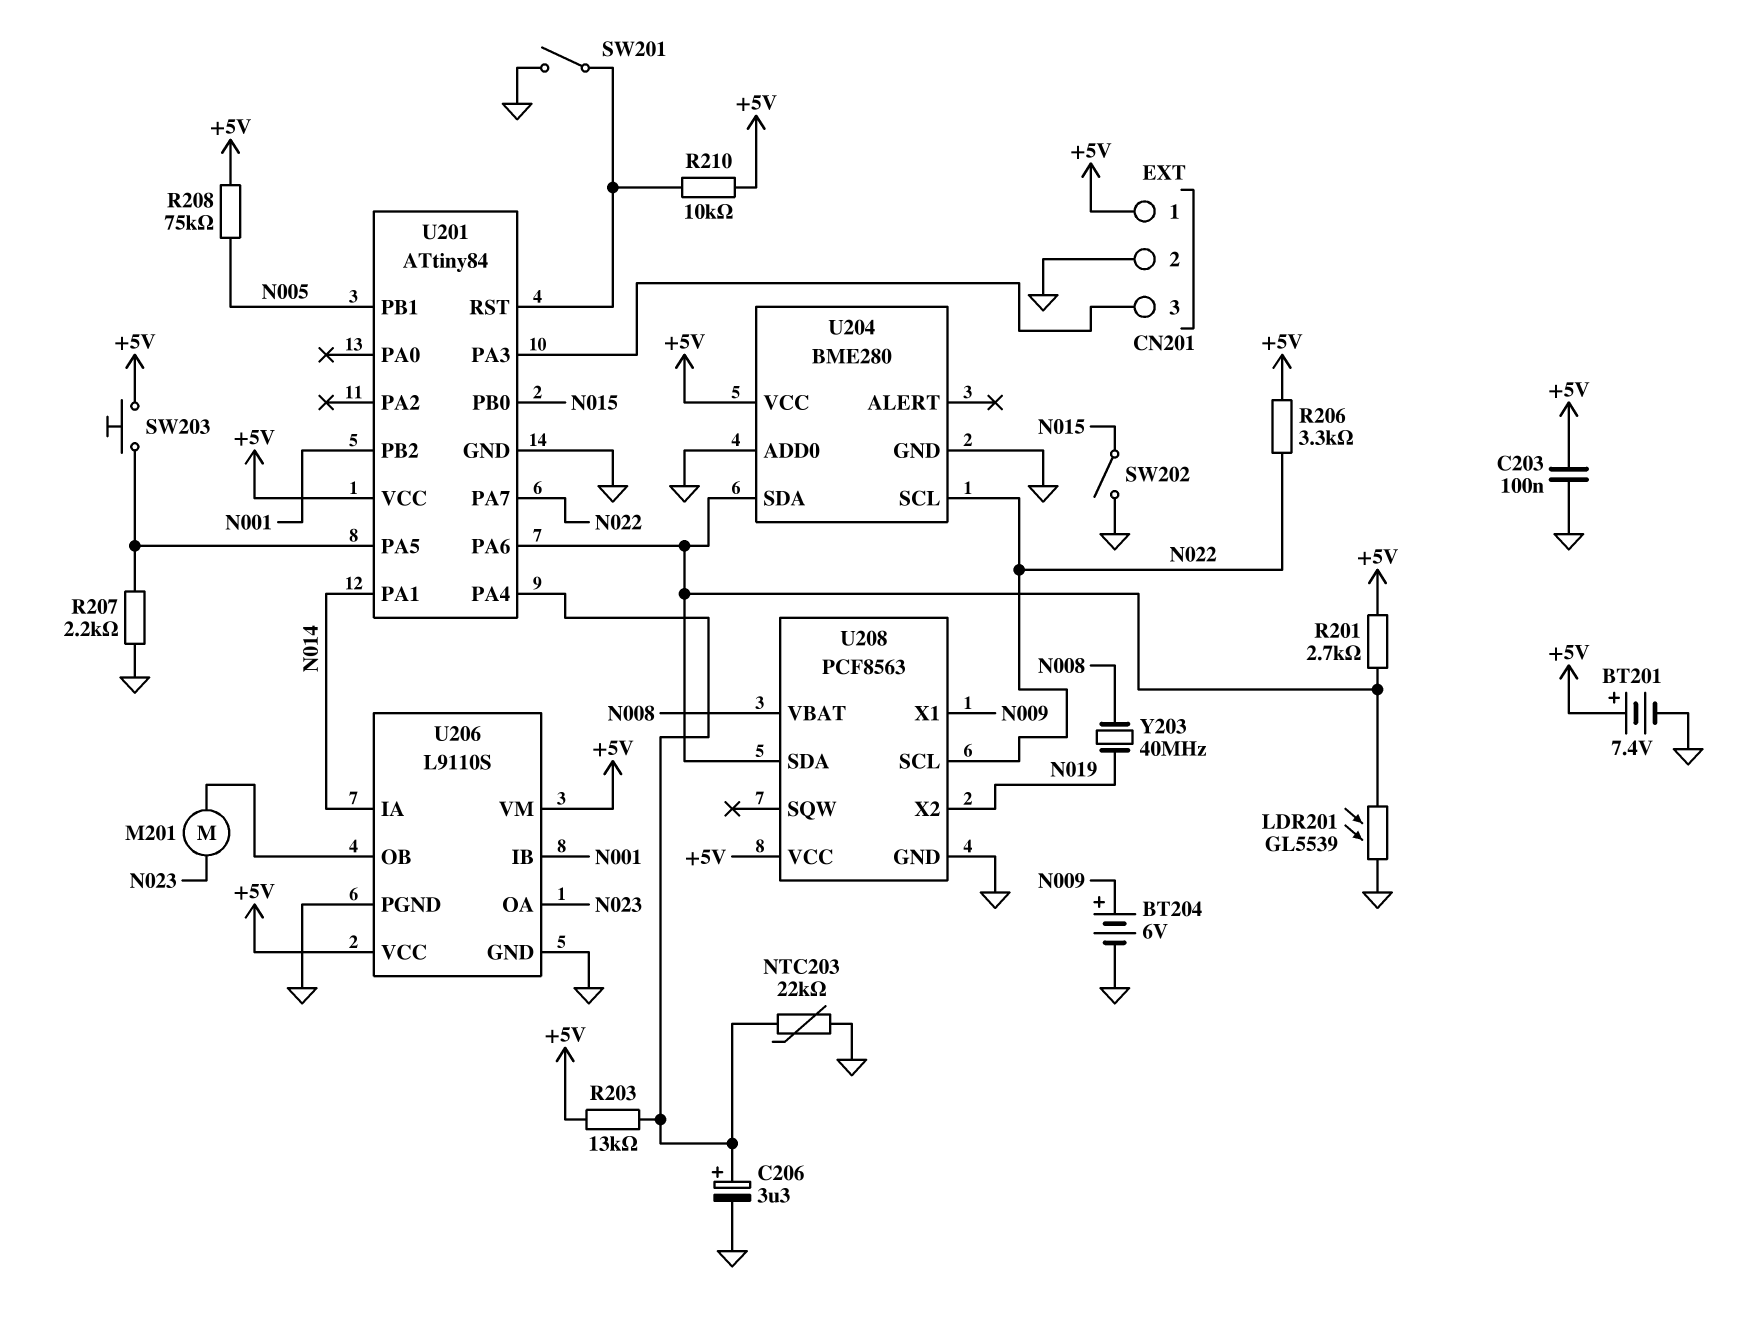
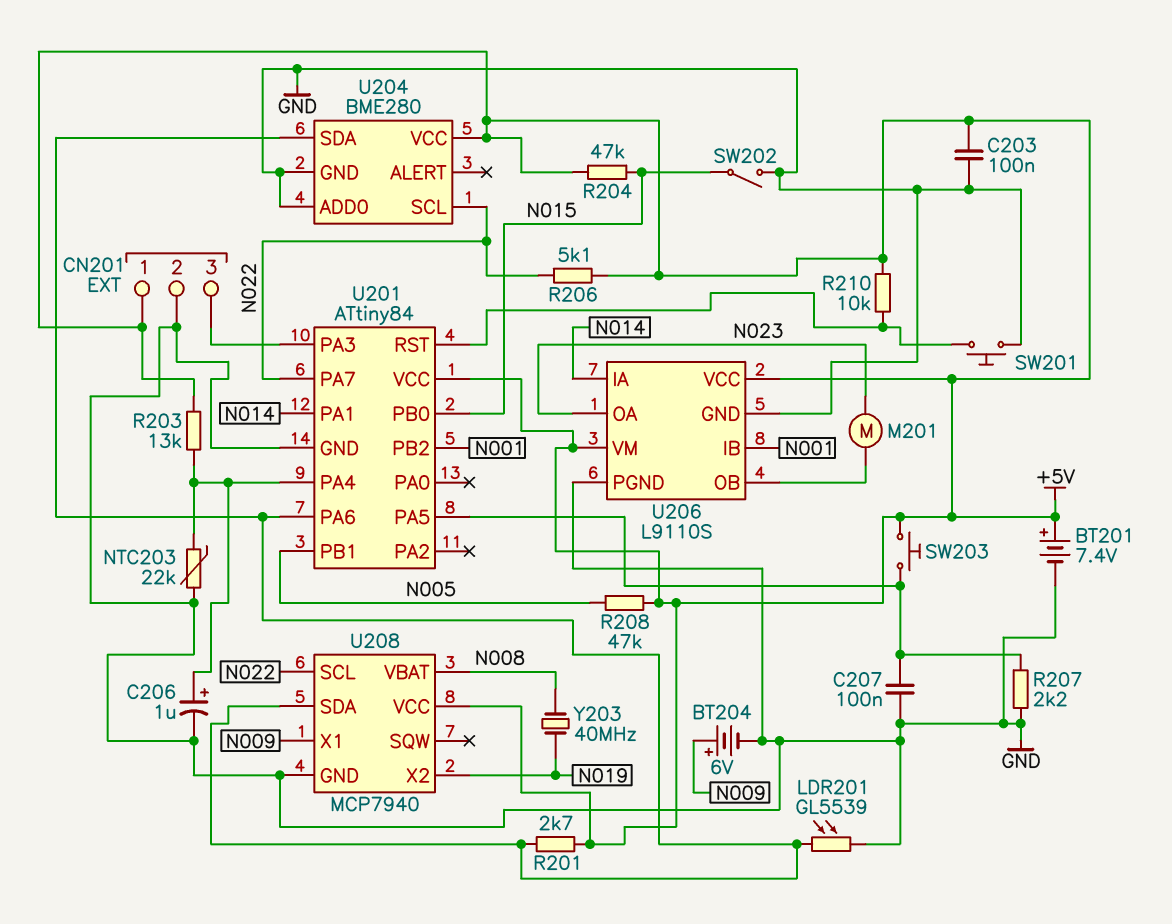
C206: 3.3uF (plus U201/PA4, minus GND) -> 1uF (plus U201/PA4, minus GND)
C207: none -> 100nF (GND, U201/PA5)
R204: none -> 47k (+5V, N015)
R206: 3.3k (+5V, N022) -> 5.1k (+5V, N022)
R208: 75k (+5V, N005) -> 47k (+5V, N005)
SW201: switch (GND, U201/RST) -> button (GND, U201/RST)
U208: PCF8563 -> MCP7940

